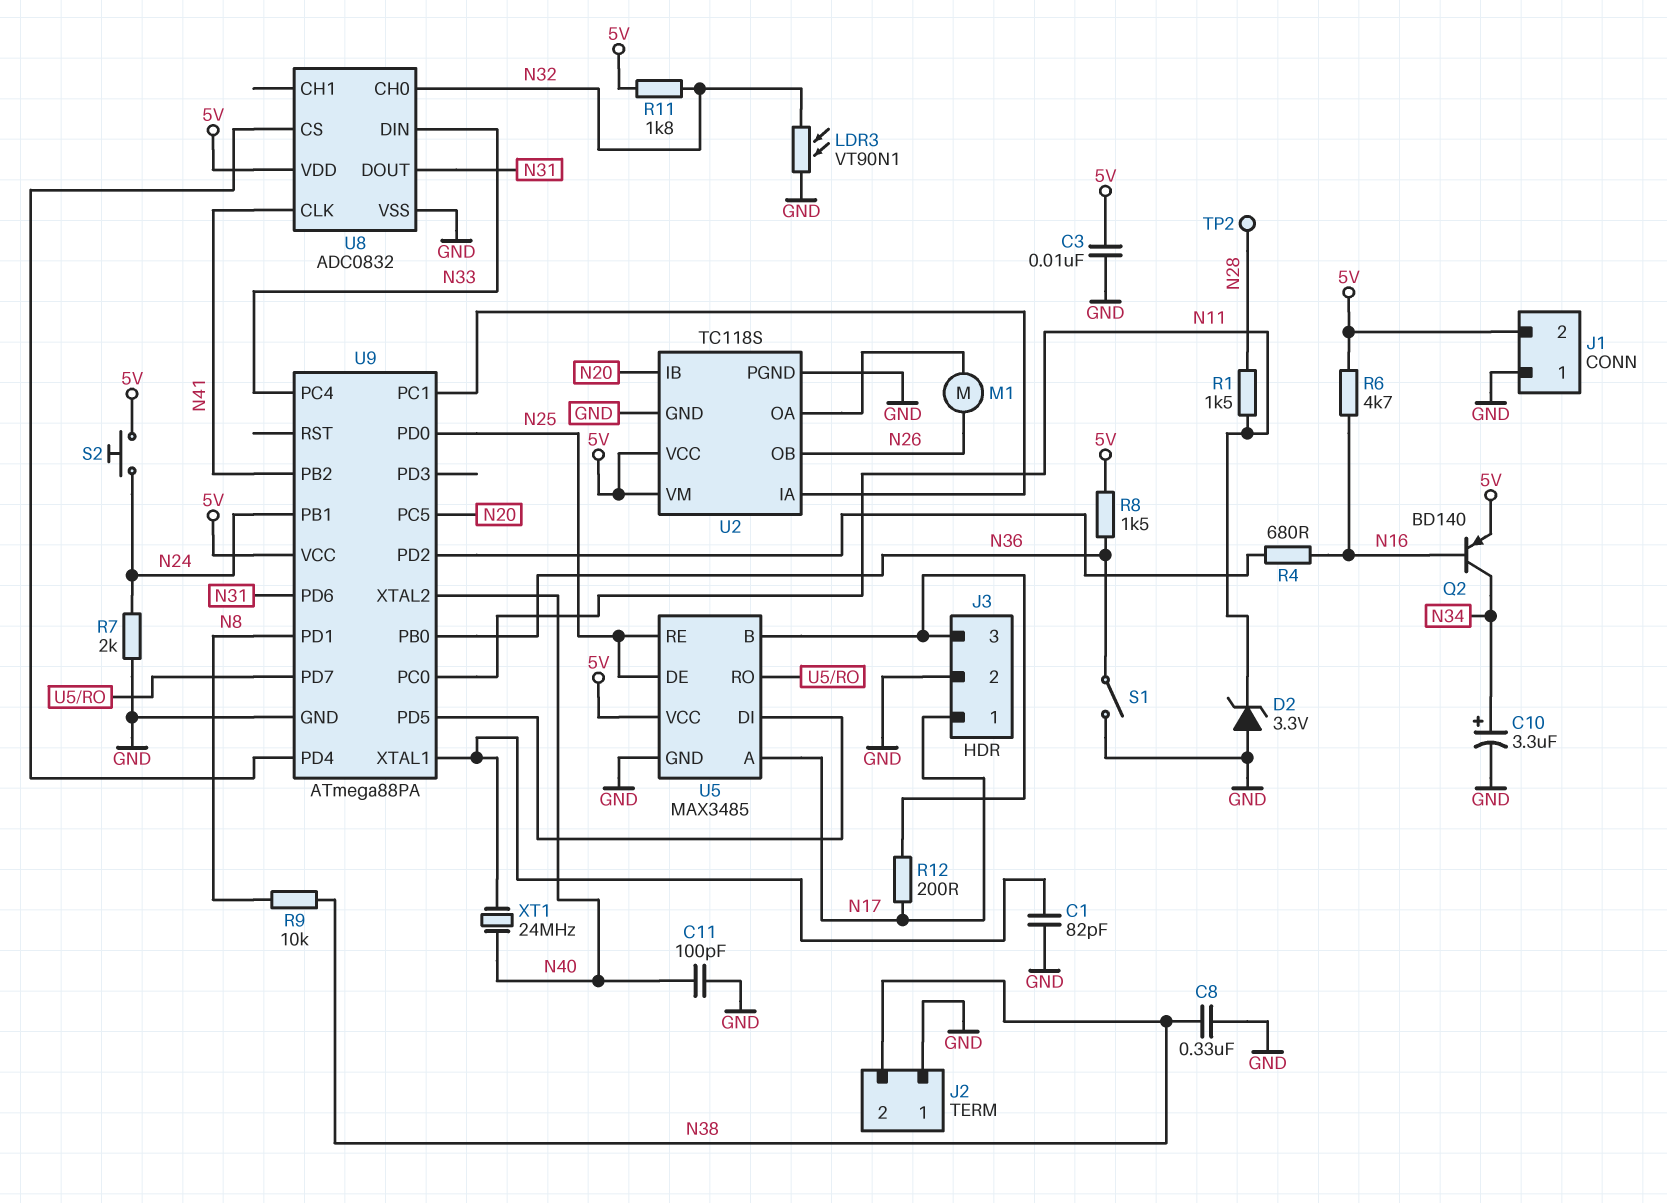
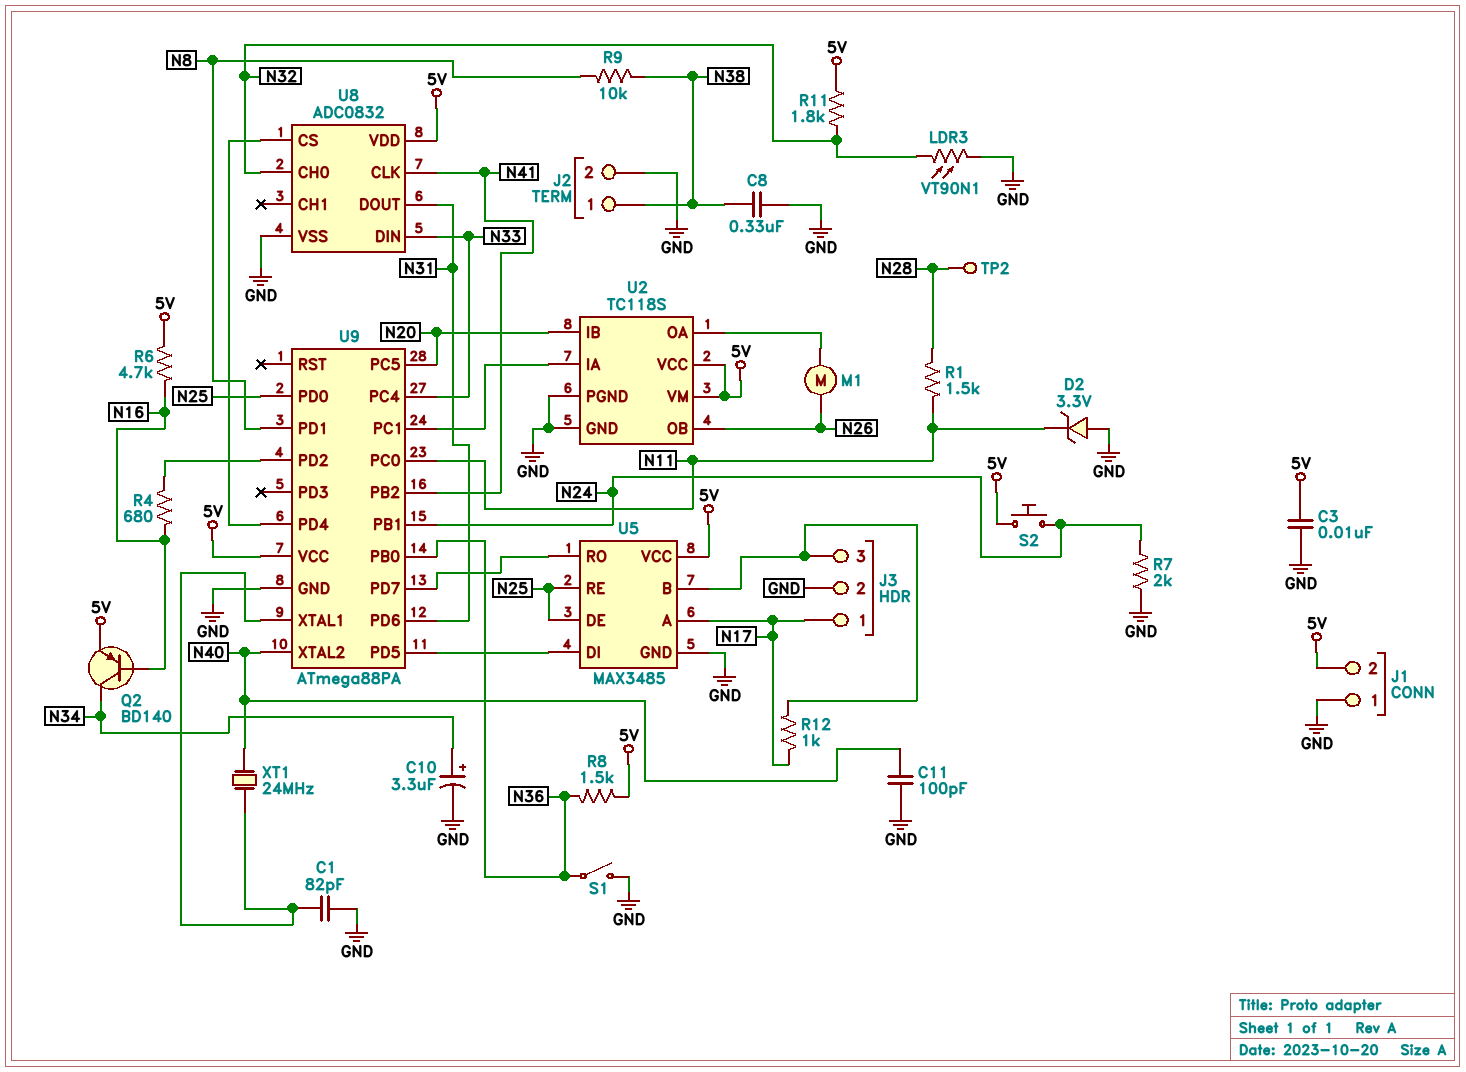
J2 pin 1: GND -> N38
J2 pin 2: N38 -> GND
R12: 200 (J3/3, N17) -> 1k (J3/3, N17)

